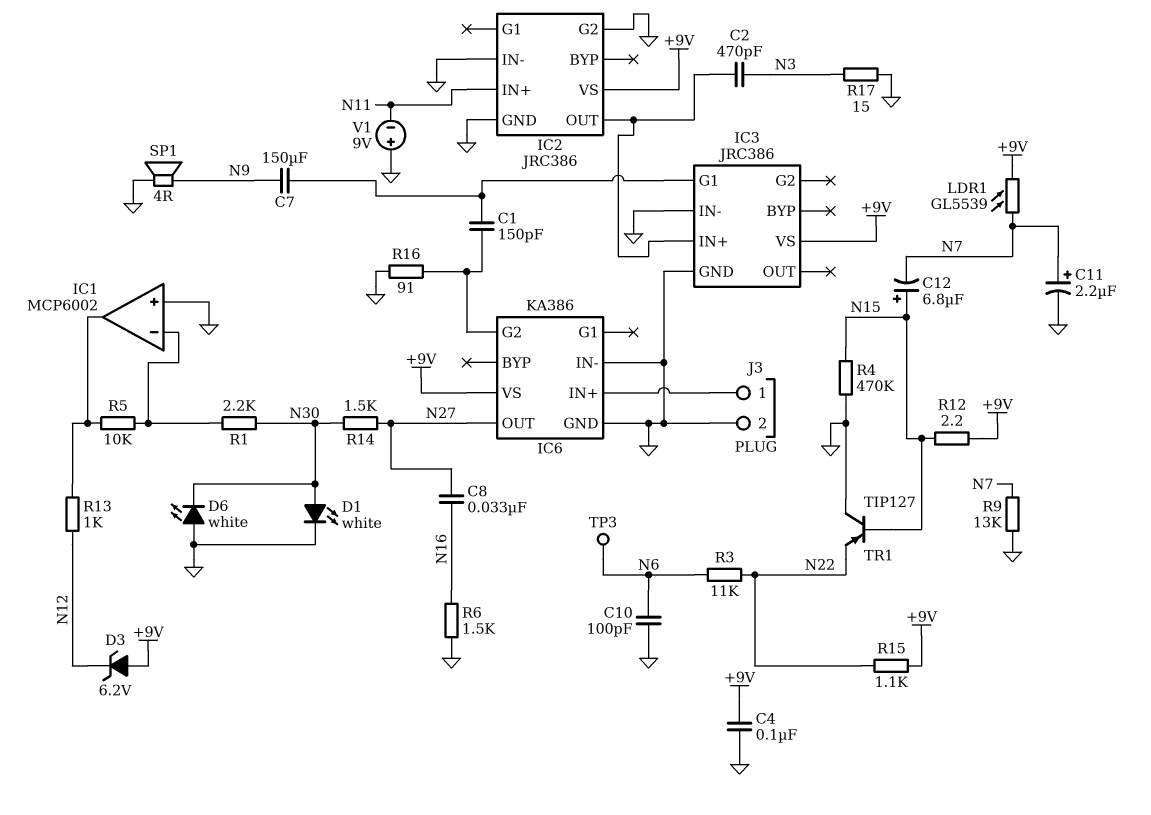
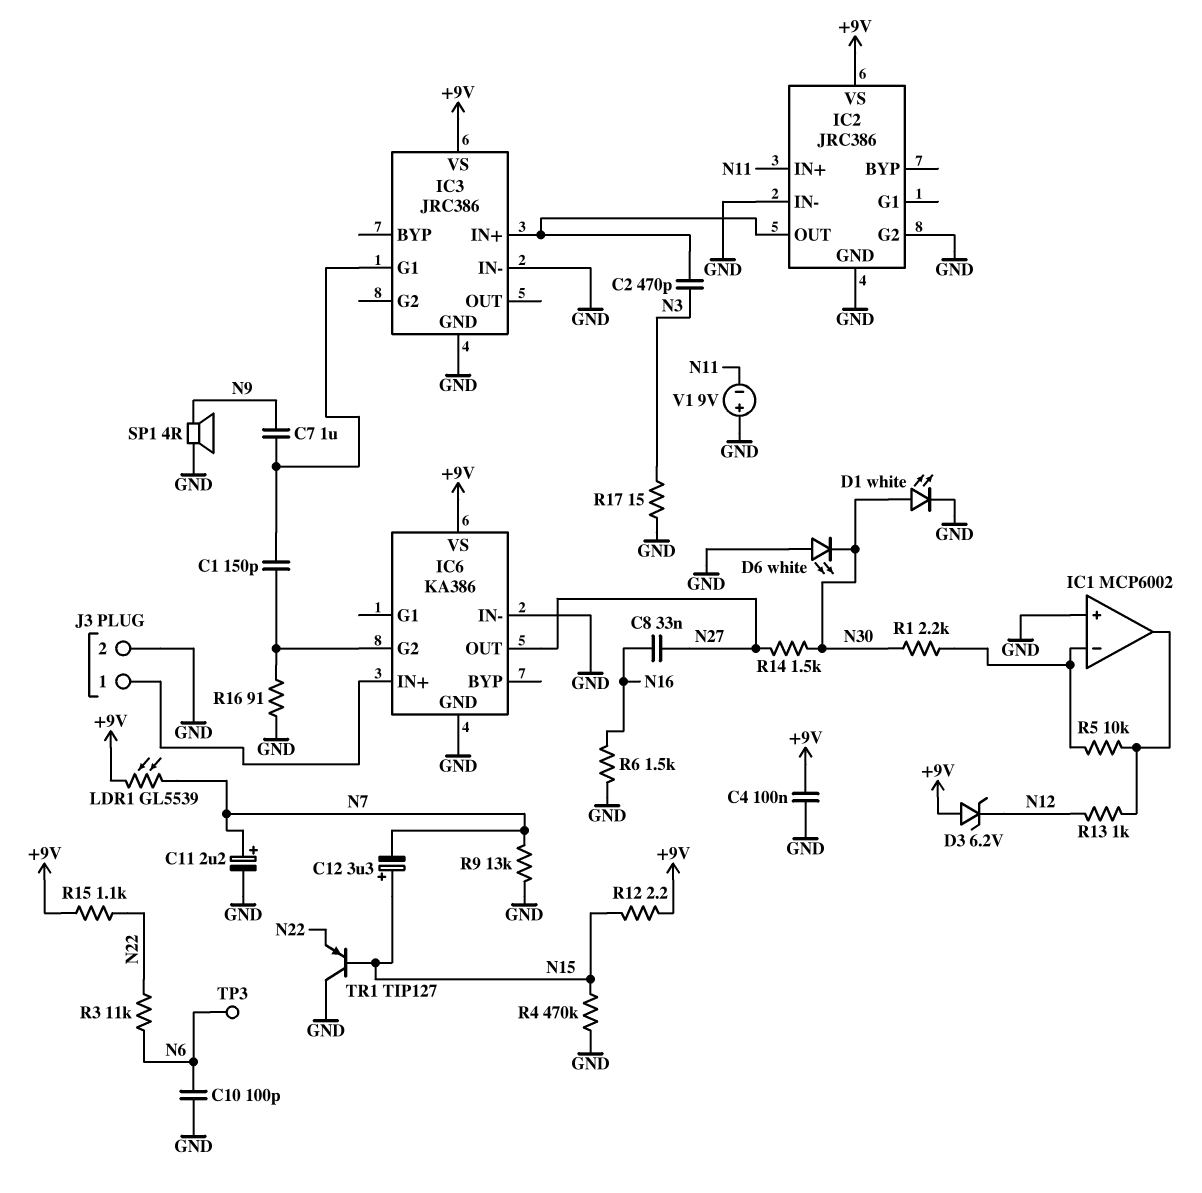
C7: 150uF (IC3/G1, N9) -> 1uF (IC3/G1, N9)
C12: 6.8uF (plus N15, minus N7) -> 3.3uF (plus N15, minus N7)

